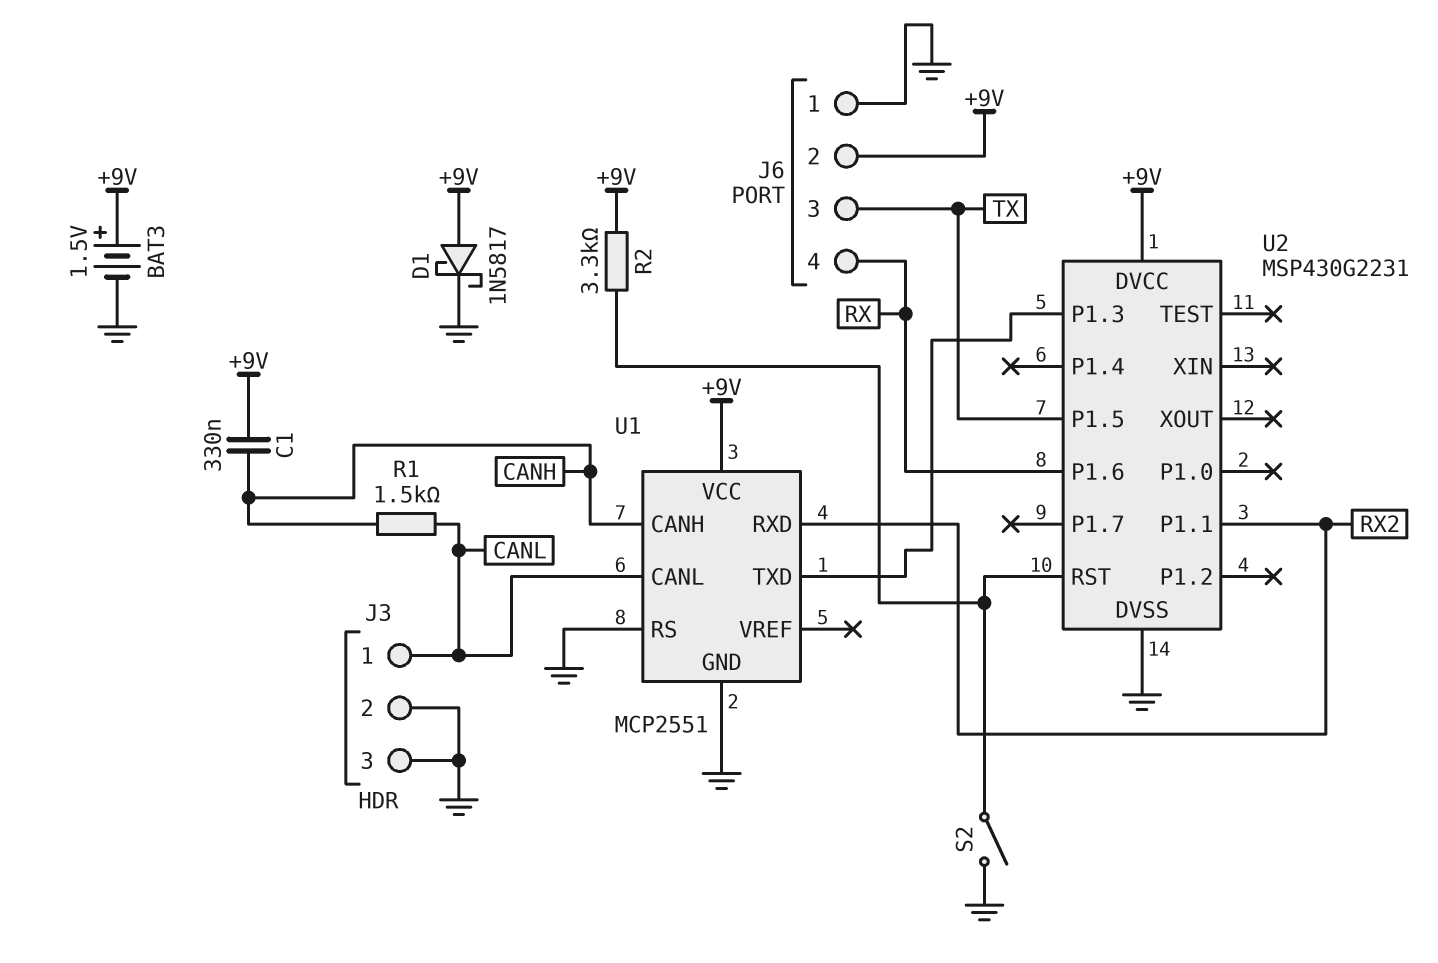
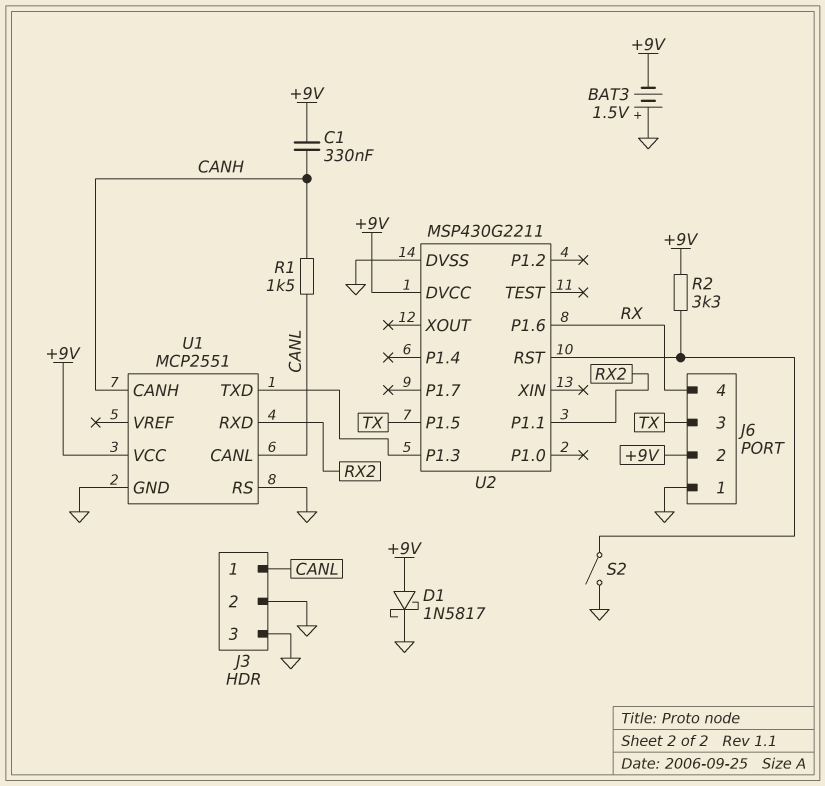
BAT3: 1.5V (plus +9V, minus GND) -> 1.5V (plus GND, minus +9V)
U2: MSP430G2231 -> MSP430G2211

